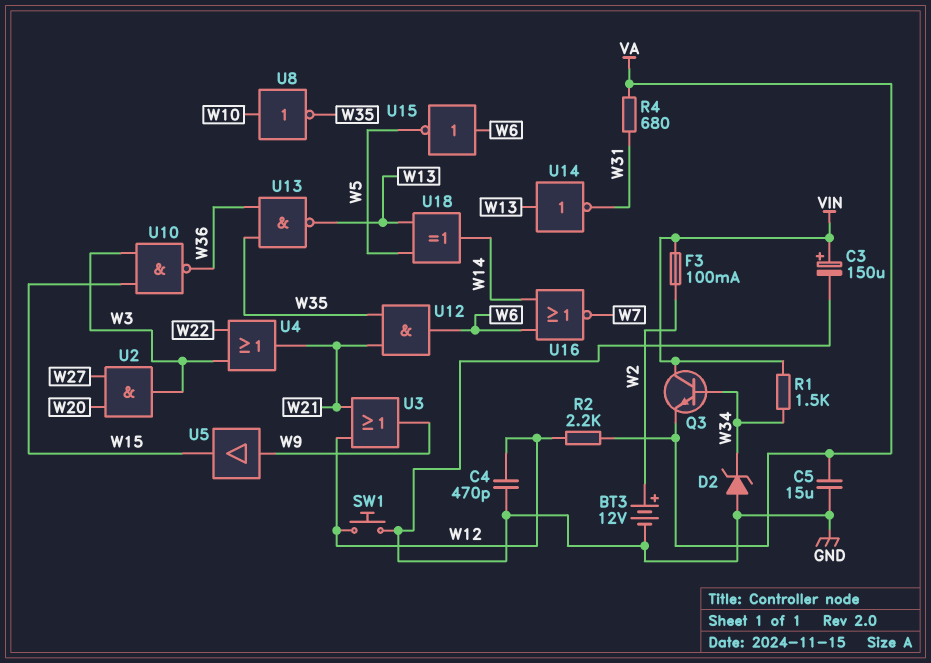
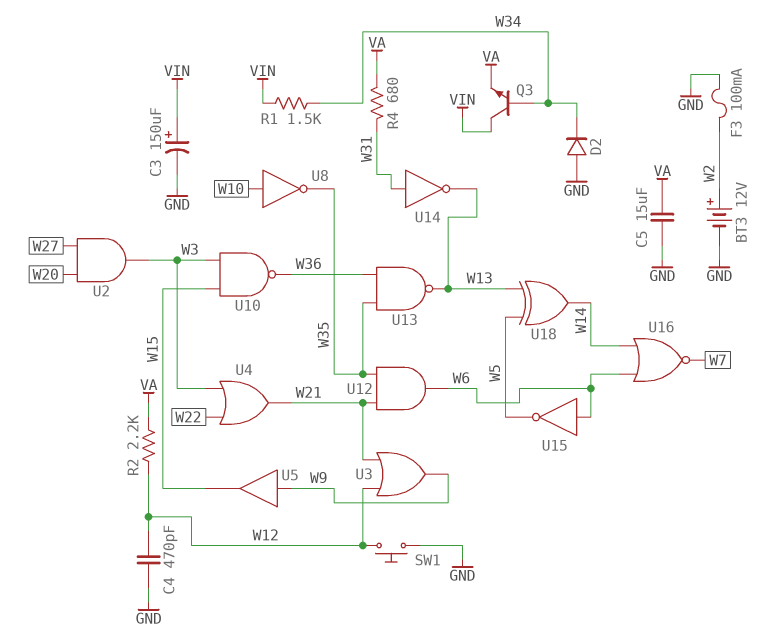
D2: zener (A GND, K W34) -> diode (A GND, K W34)
F3: 100mA (VIN, W2) -> 100mA (GND, W2)
U14: NOT (in W13, out W31) -> NOT (in W31, out W13)

